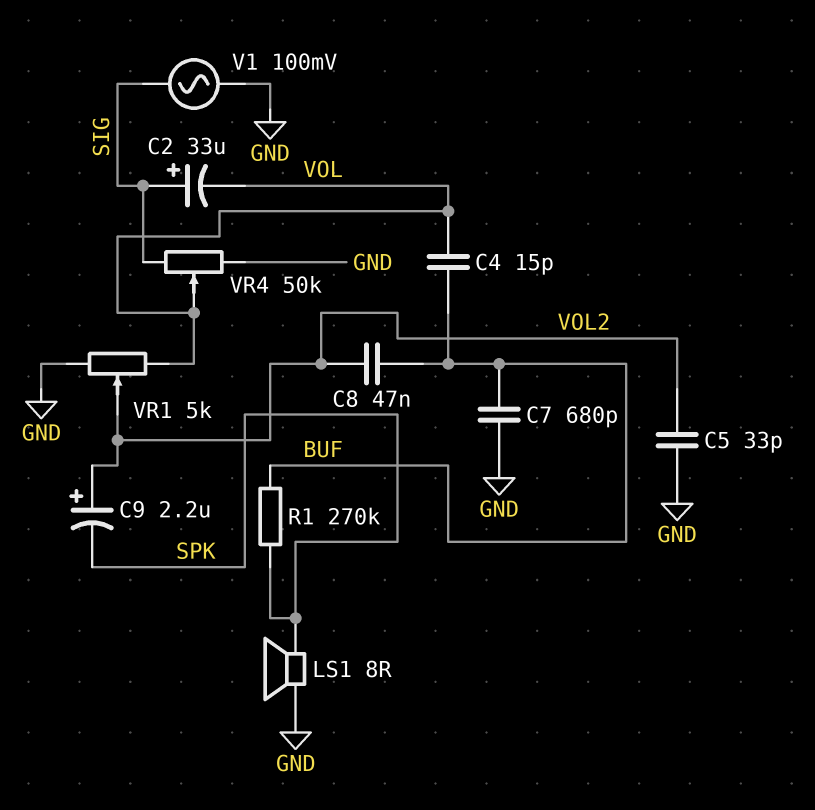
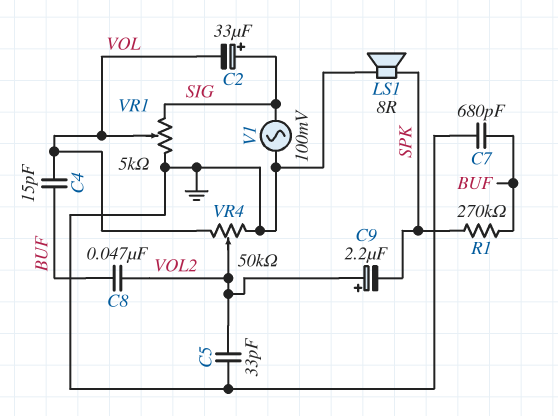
VR1: 5k (GND, VOL, wiper VOL2) -> 5k (GND, SIG, wiper VOL)
VR4: 50k (GND, SIG, wiper VOL) -> 50k (GND, VOL, wiper VOL2)

